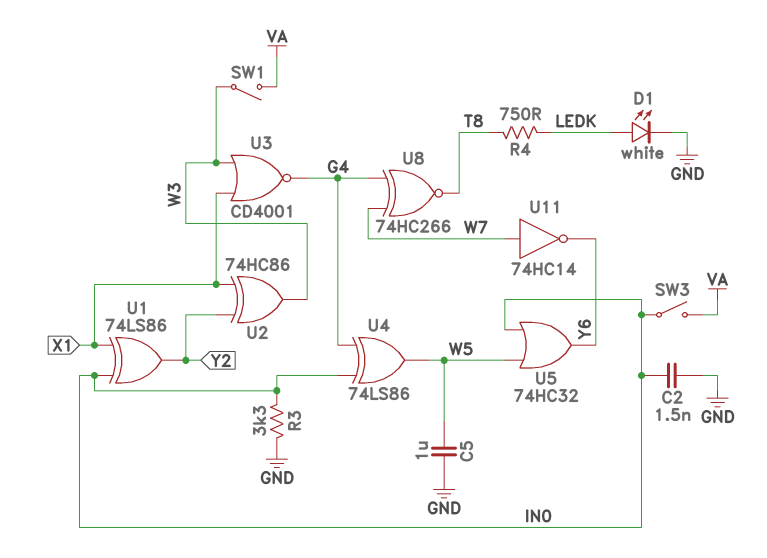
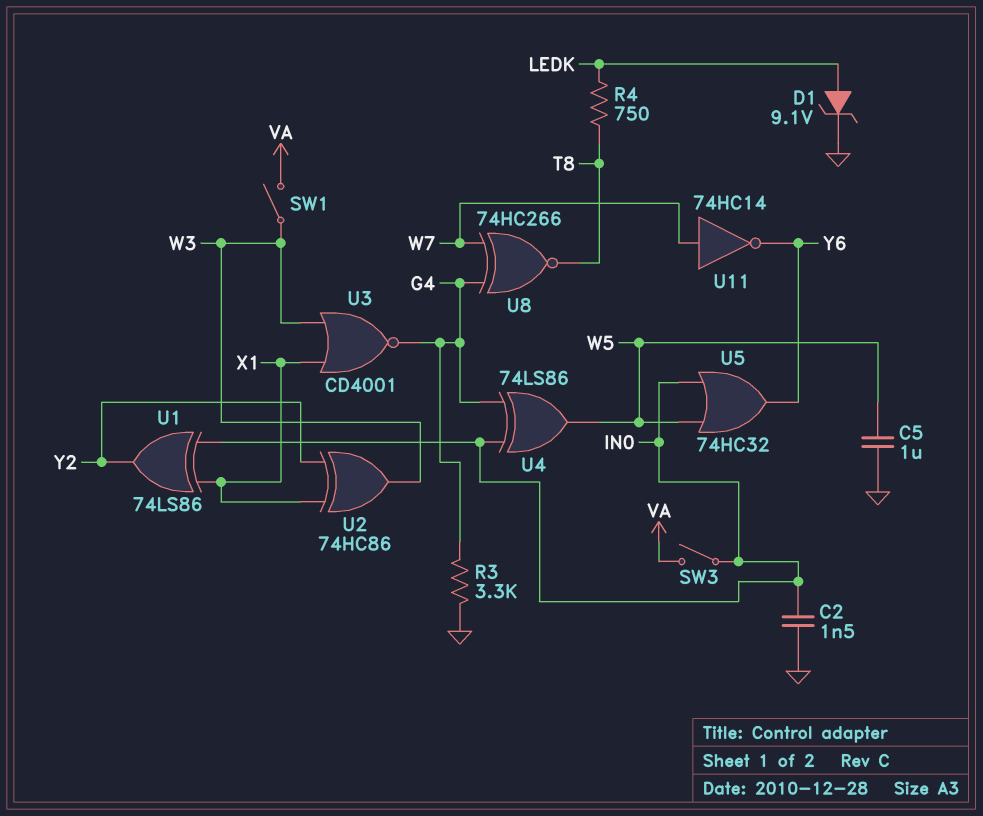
D1: LED white (A LEDK, K GND) -> zener 9.1V (A LEDK, K GND)
R3: 3.3k (GND, IN0) -> 3.3k (G4, GND)

